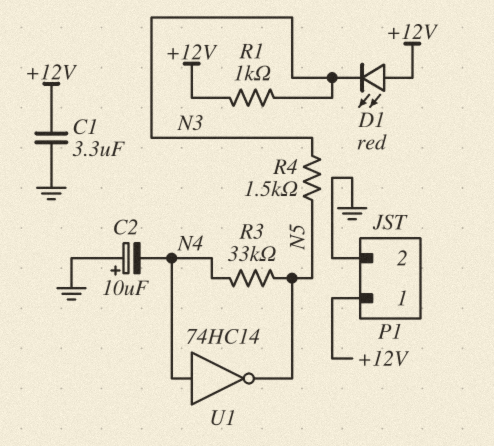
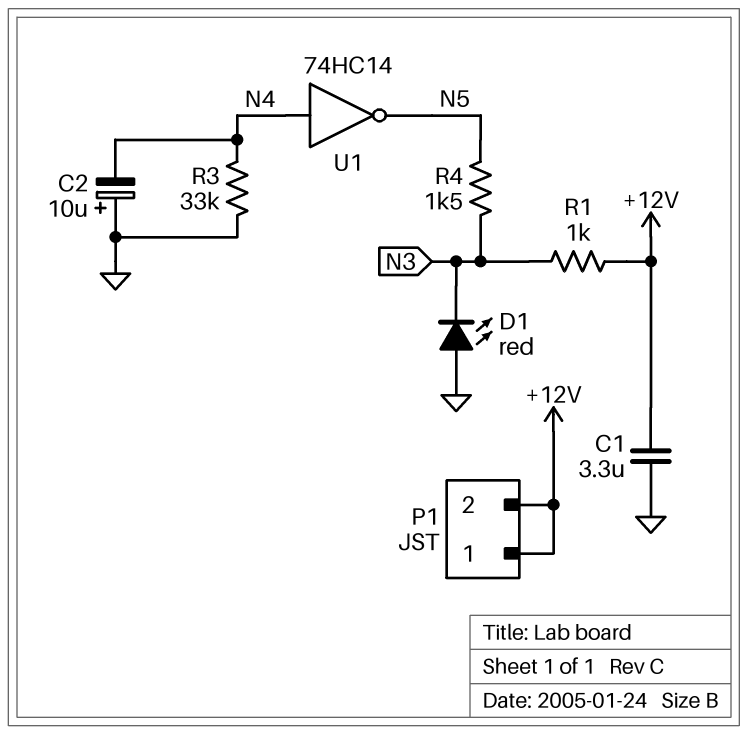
D1: LED red (A +12V, K N3) -> LED red (A GND, K N3)
P1 pin 2: GND -> +12V
R3: 33k (N4, N5) -> 33k (GND, N4)

